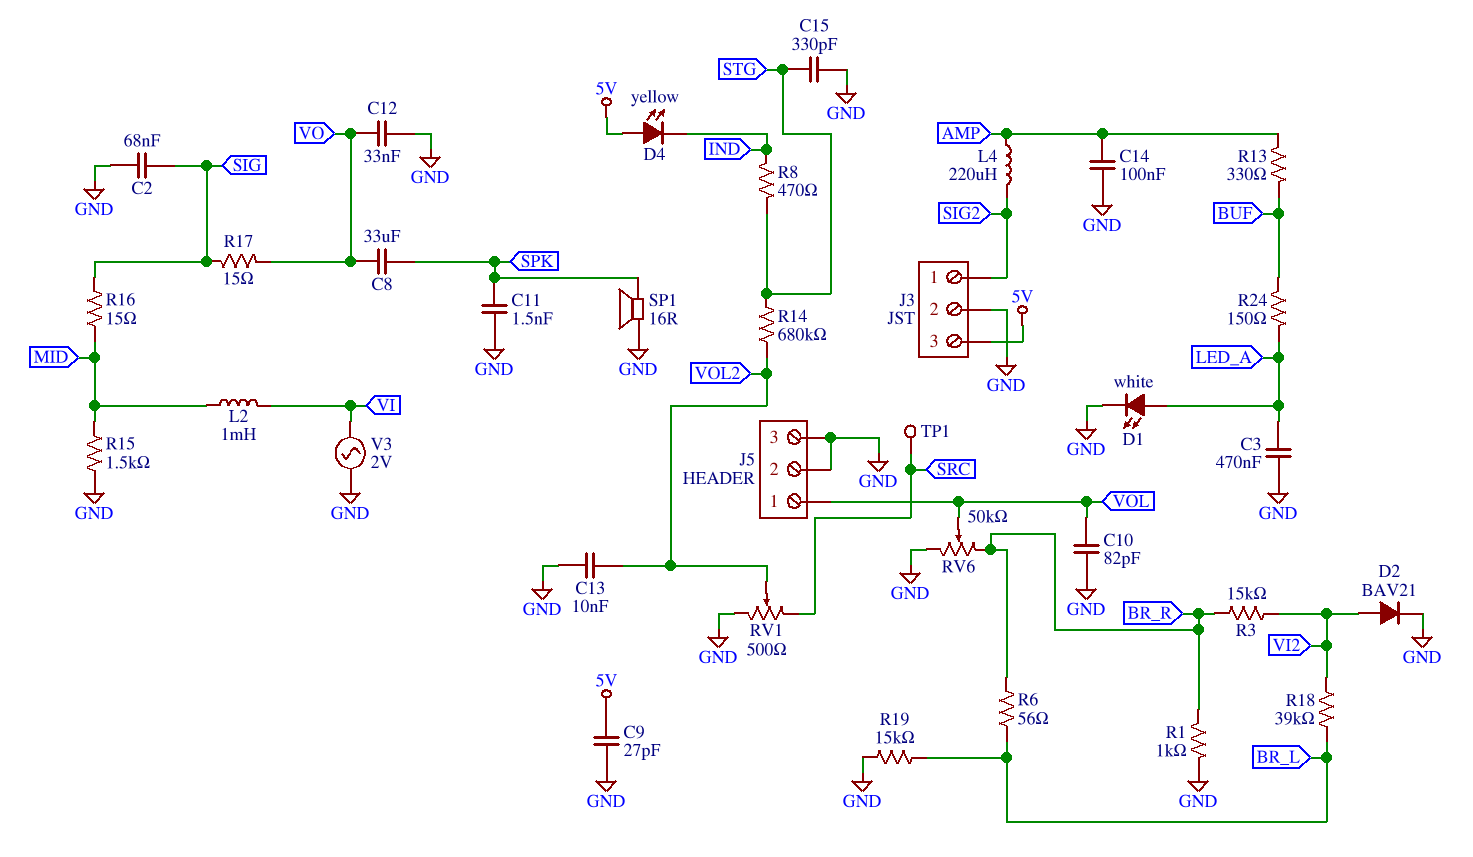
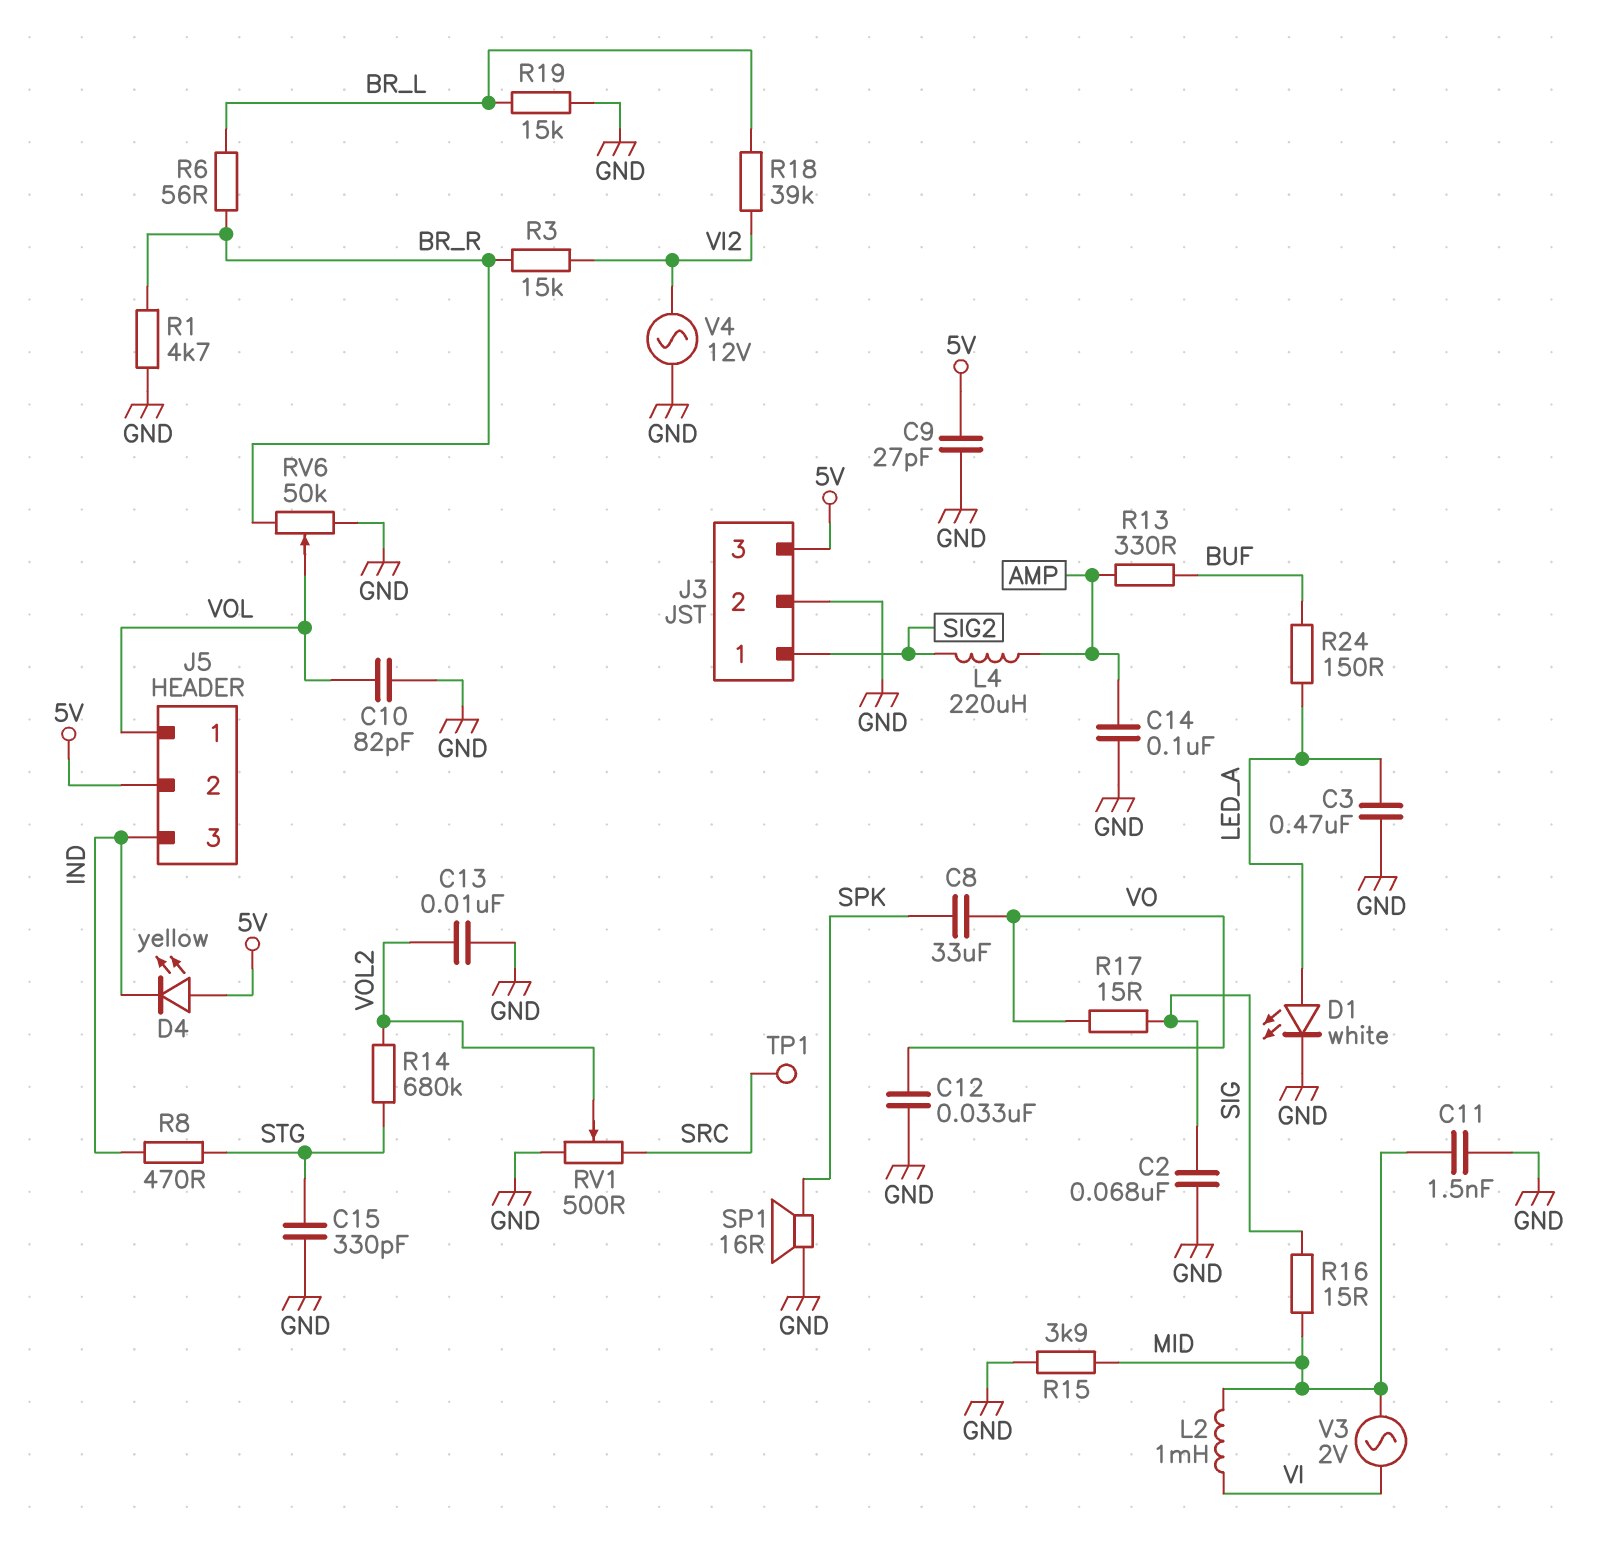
C11: 1.5nF (GND, SPK) -> 1.5nF (GND, MID)
D2: diode BAV21 (A VI2, K GND) -> none
J5 pin 2: GND -> 5V
J5 pin 3: GND -> IND
R1: 1k (BR_R, GND) -> 4.7k (BR_R, GND)
R15: 1.5k (GND, MID) -> 3.9k (GND, MID)
V3: AC 2V (GND, VI) -> AC 2V (MID, VI)
V4: none -> AC 12V (GND, VI2)

